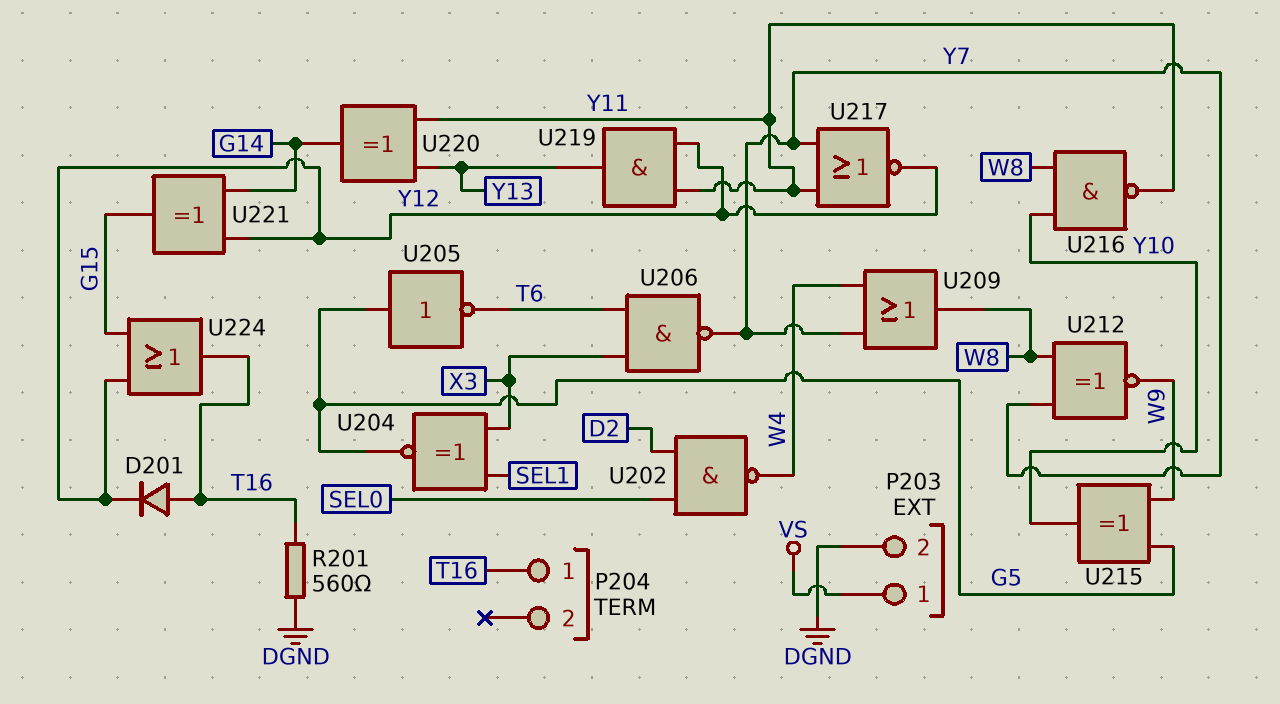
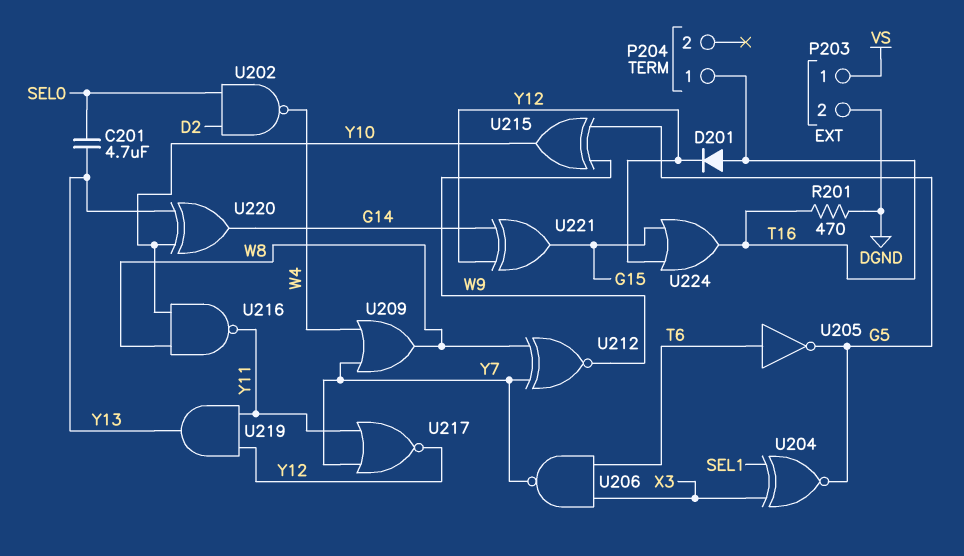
C201: none -> 4.7uF (SEL0, Y13)
R201: 560 (DGND, T16) -> 470 (DGND, T16)
U205: NOT (in G5, out T6) -> NOT (in T6, out G5)
U220: XOR (in Y11, in Y13, out G14) -> XOR (in Y10, in Y13, out G14)

